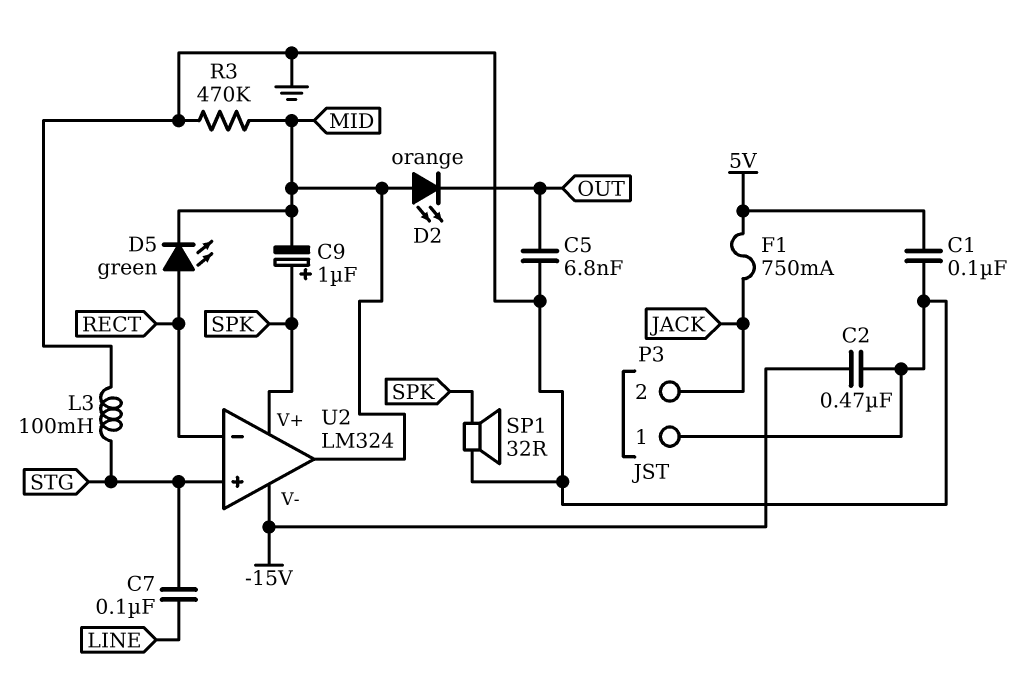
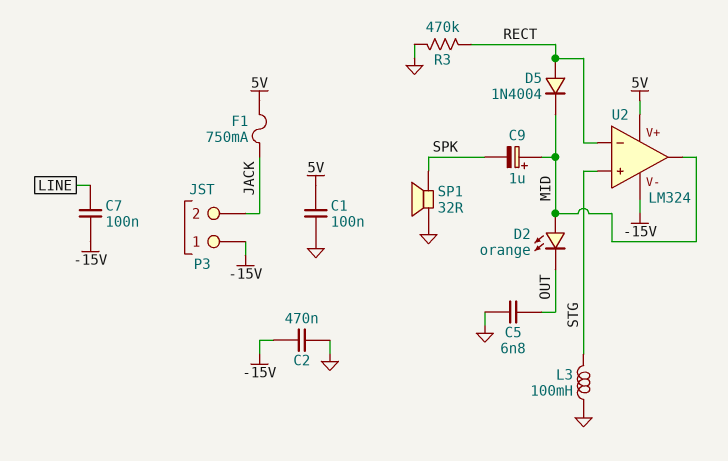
C7: 100nF (LINE, STG) -> 100nF (-15V, LINE)
C9: 1uF (plus SPK, minus MID) -> 1uF (plus MID, minus SPK)
D5: LED green (A RECT, K MID) -> diode 1N4004 (A RECT, K MID)
P3 pin 1: GND -> -15V
R3: 470k (GND, MID) -> 470k (GND, RECT)
U2 pin V+: SPK -> 5V

